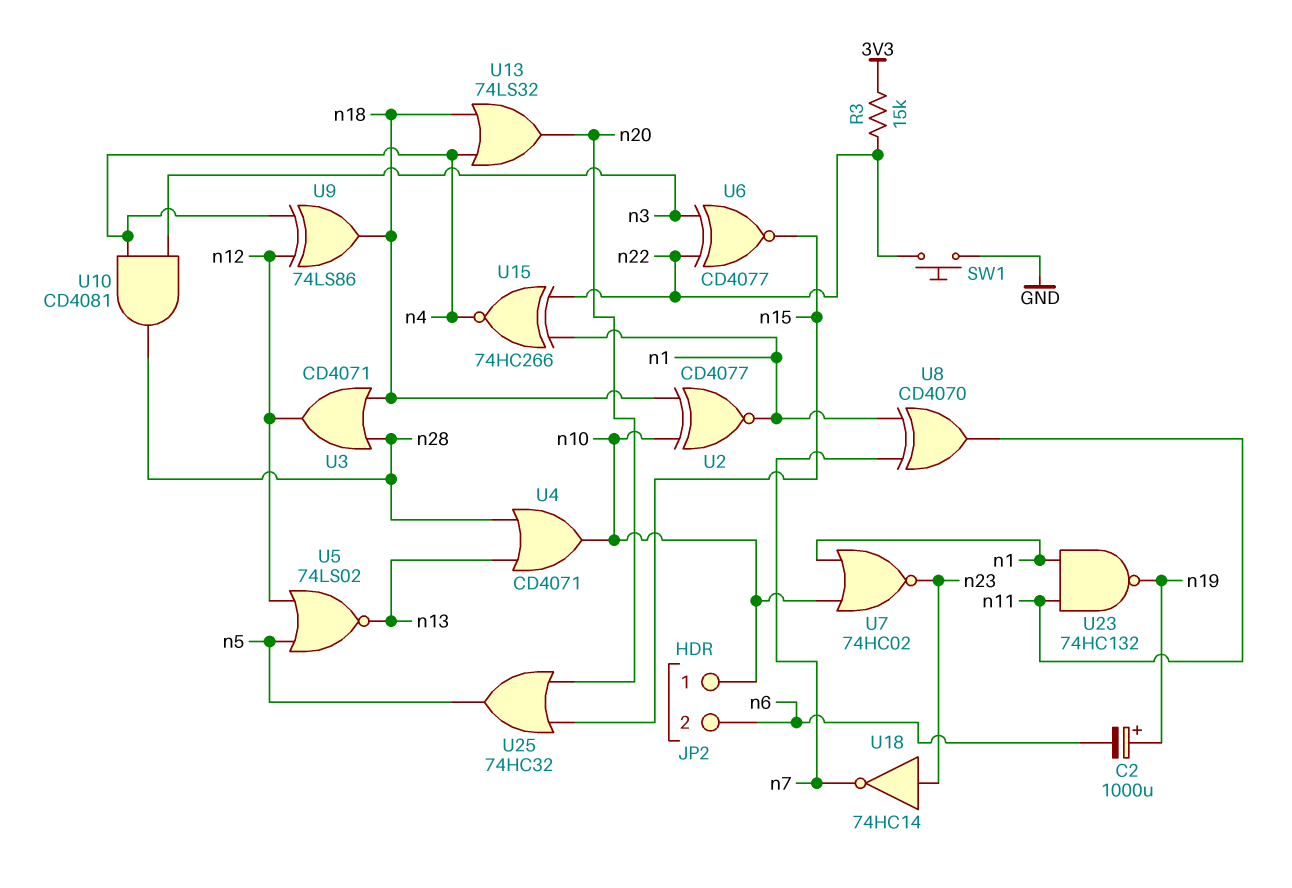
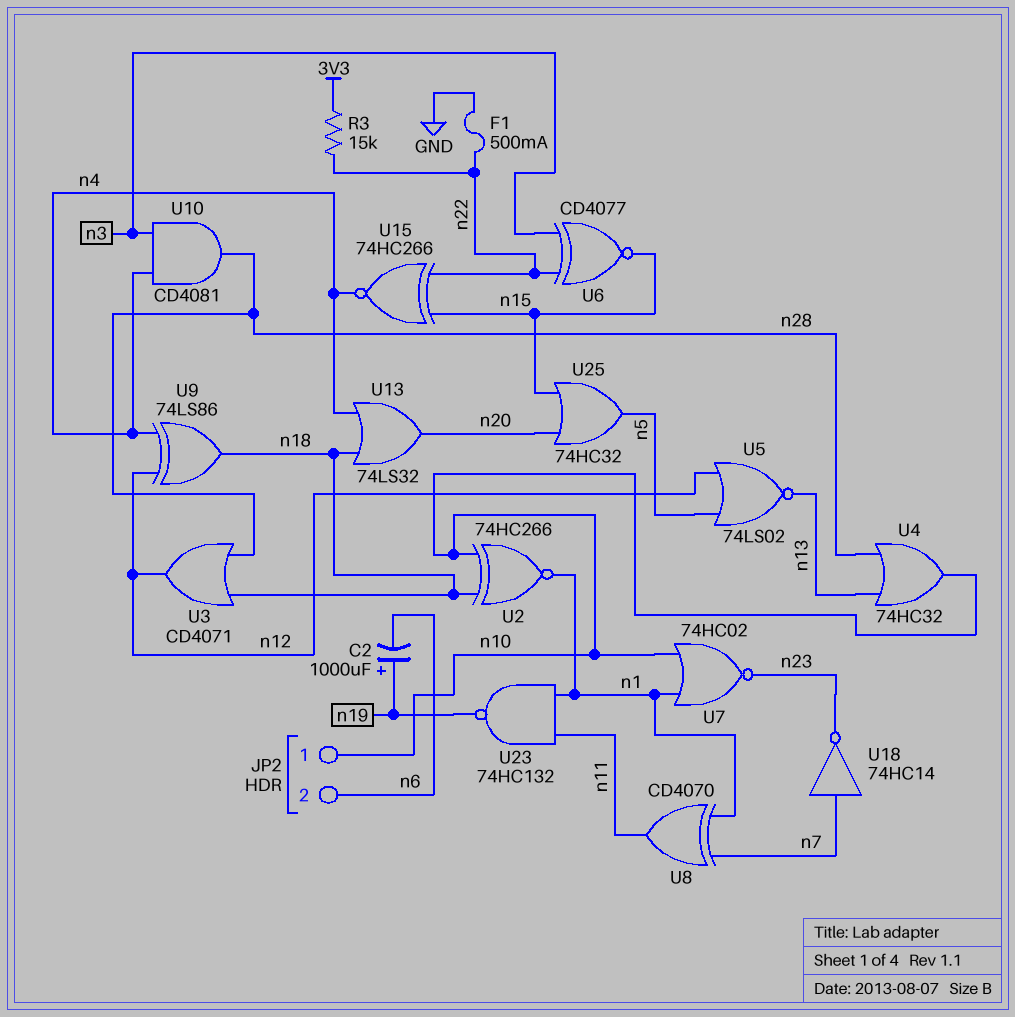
F1: none -> 500mA (GND, n22)
SW1: button (GND, n22) -> none
U2: XNOR CD4077 (in n10, in n18, out n1) -> XNOR 74HC266 (in n10, in n18, out n1)
U4: OR CD4071 (in n13, in n28, out n10) -> OR 74HC32 (in n13, in n28, out n10)
U15: XNOR 74HC266 (in n1, in n22, out n4) -> XNOR 74HC266 (in n15, in n22, out n4)
U18: NOT 74HC14 (in n23, out n7) -> NOT 74HC14 (in n7, out n23)

